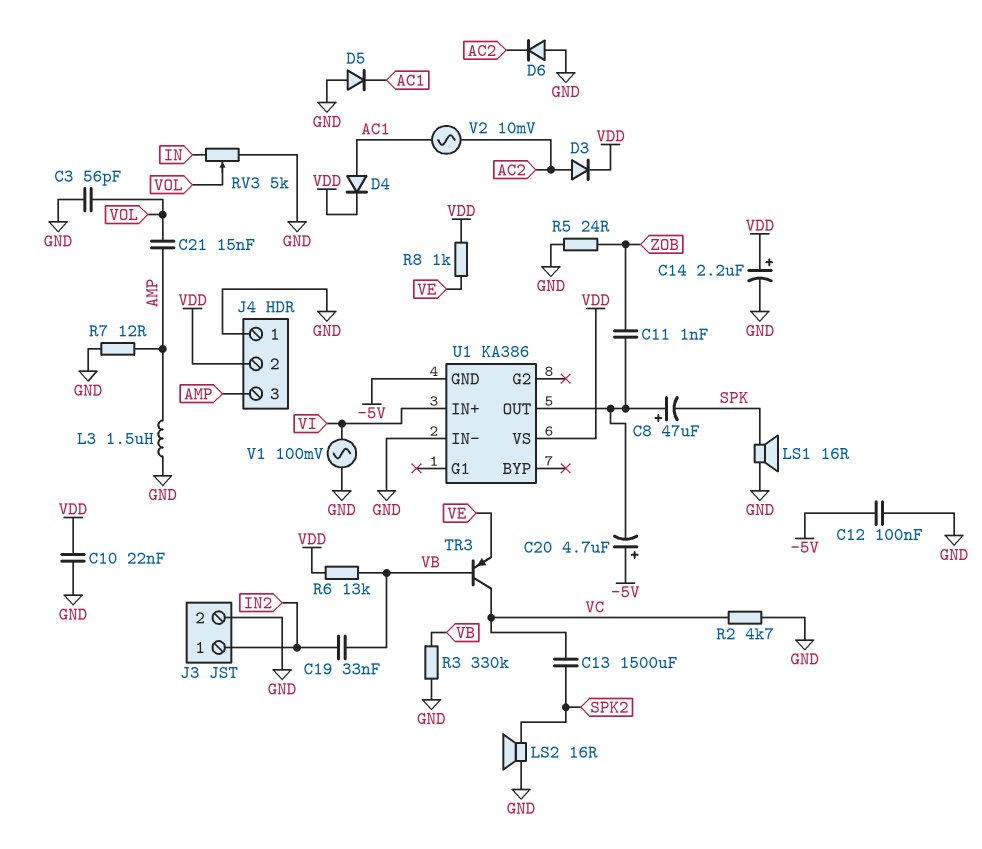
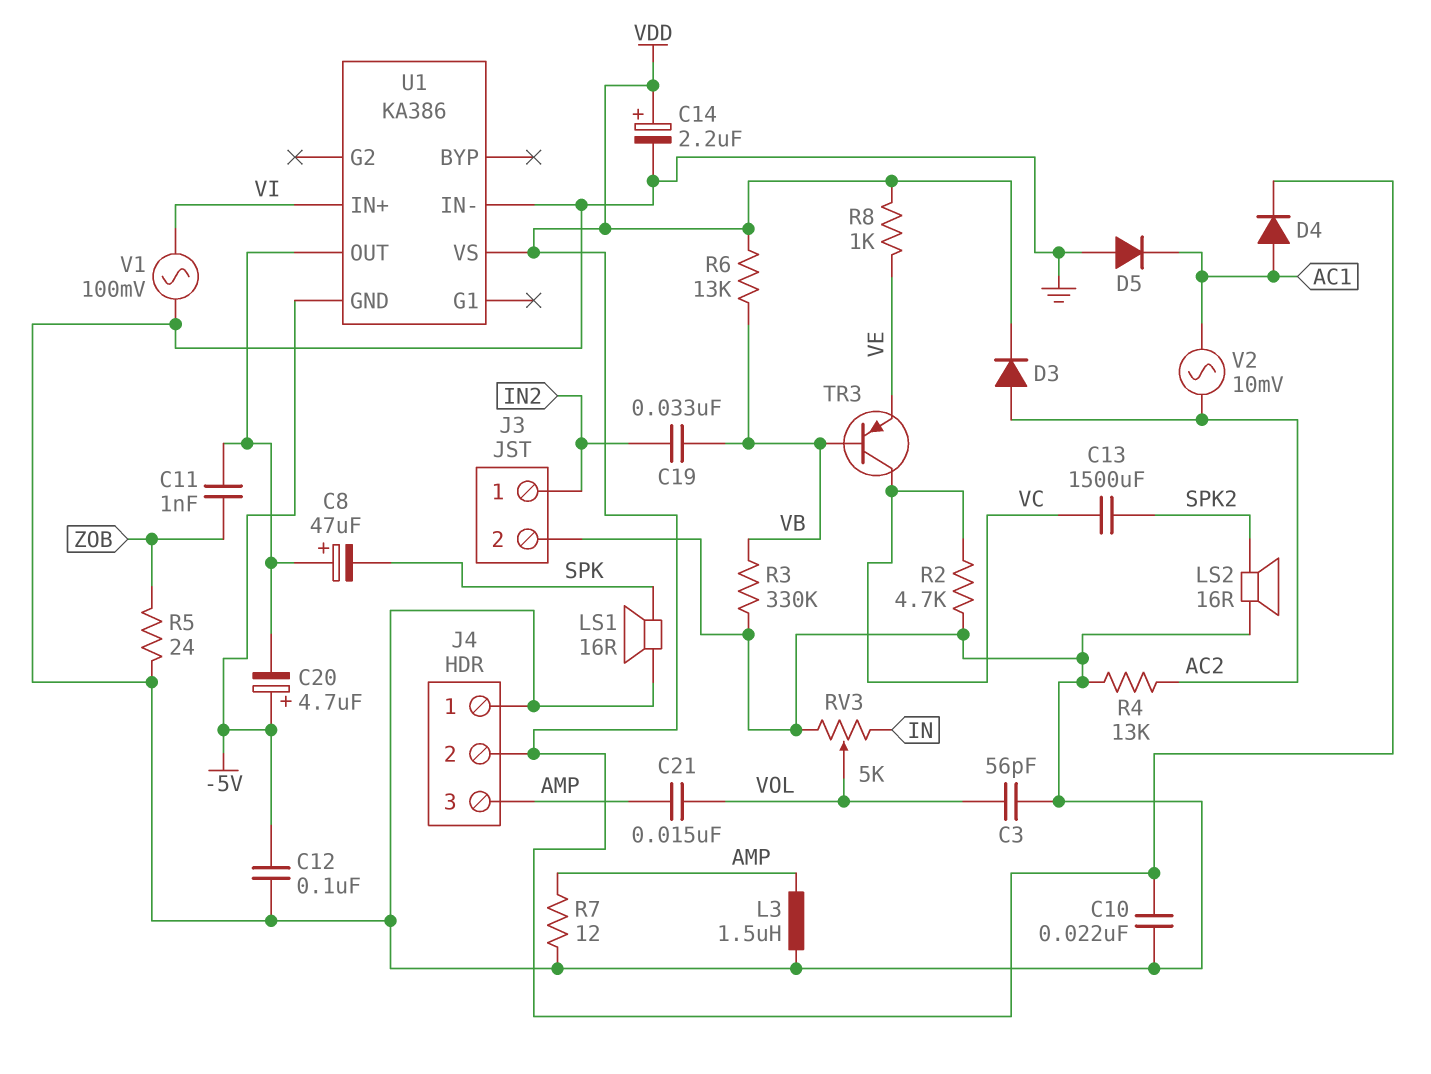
D6: diode (A GND, K AC2) -> none
R4: none -> 13k (AC2, GND)

